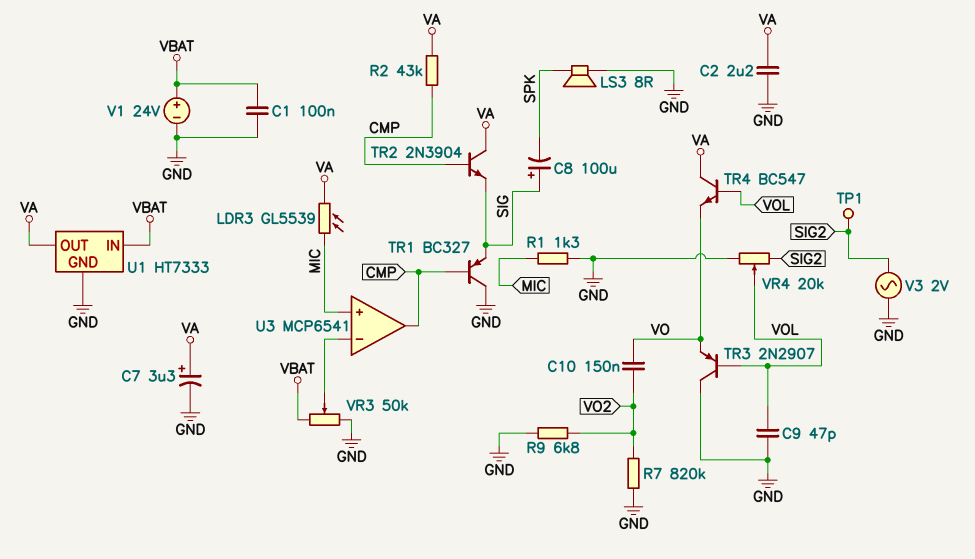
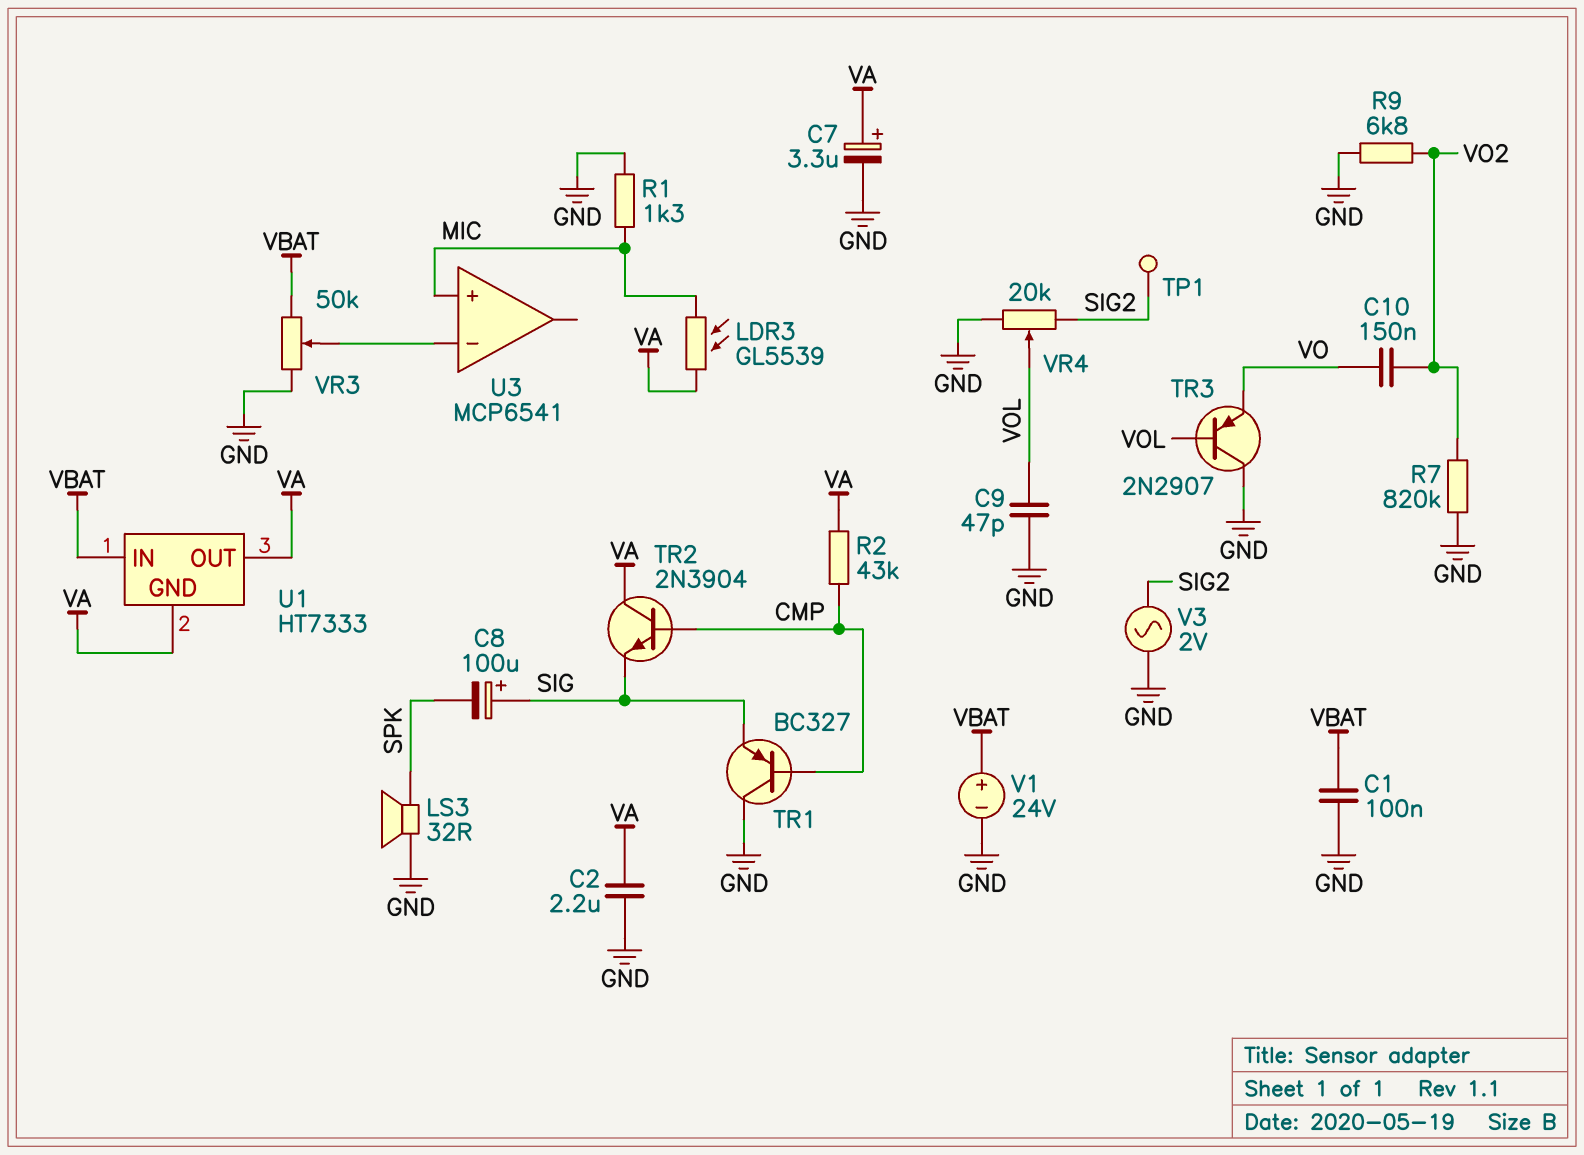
LS3: speaker 8R (GND, SPK) -> speaker 32R (GND, SPK)
TR4: NPN BC547 (B VOL, C VA, E VO) -> none
U1 pin GND: GND -> VA
U3 pin out: CMP -> none

